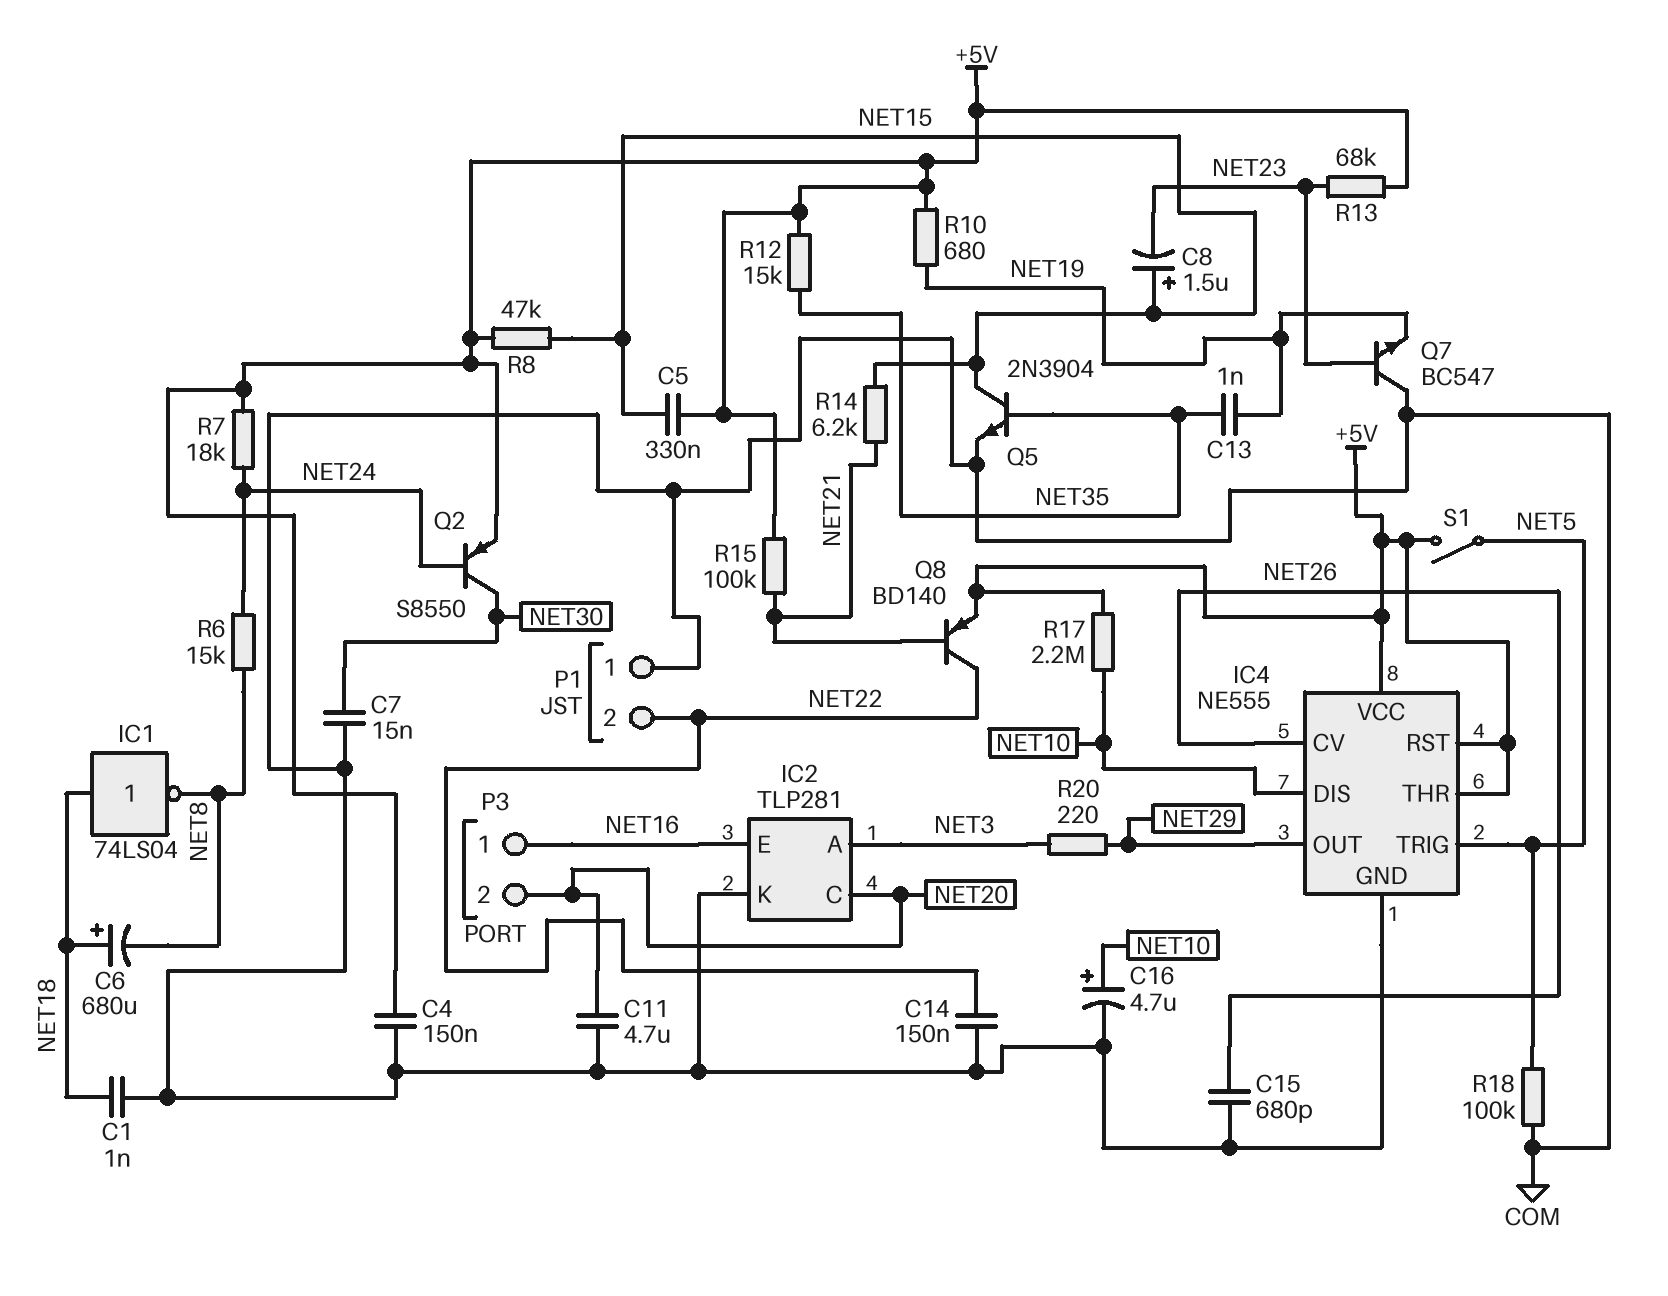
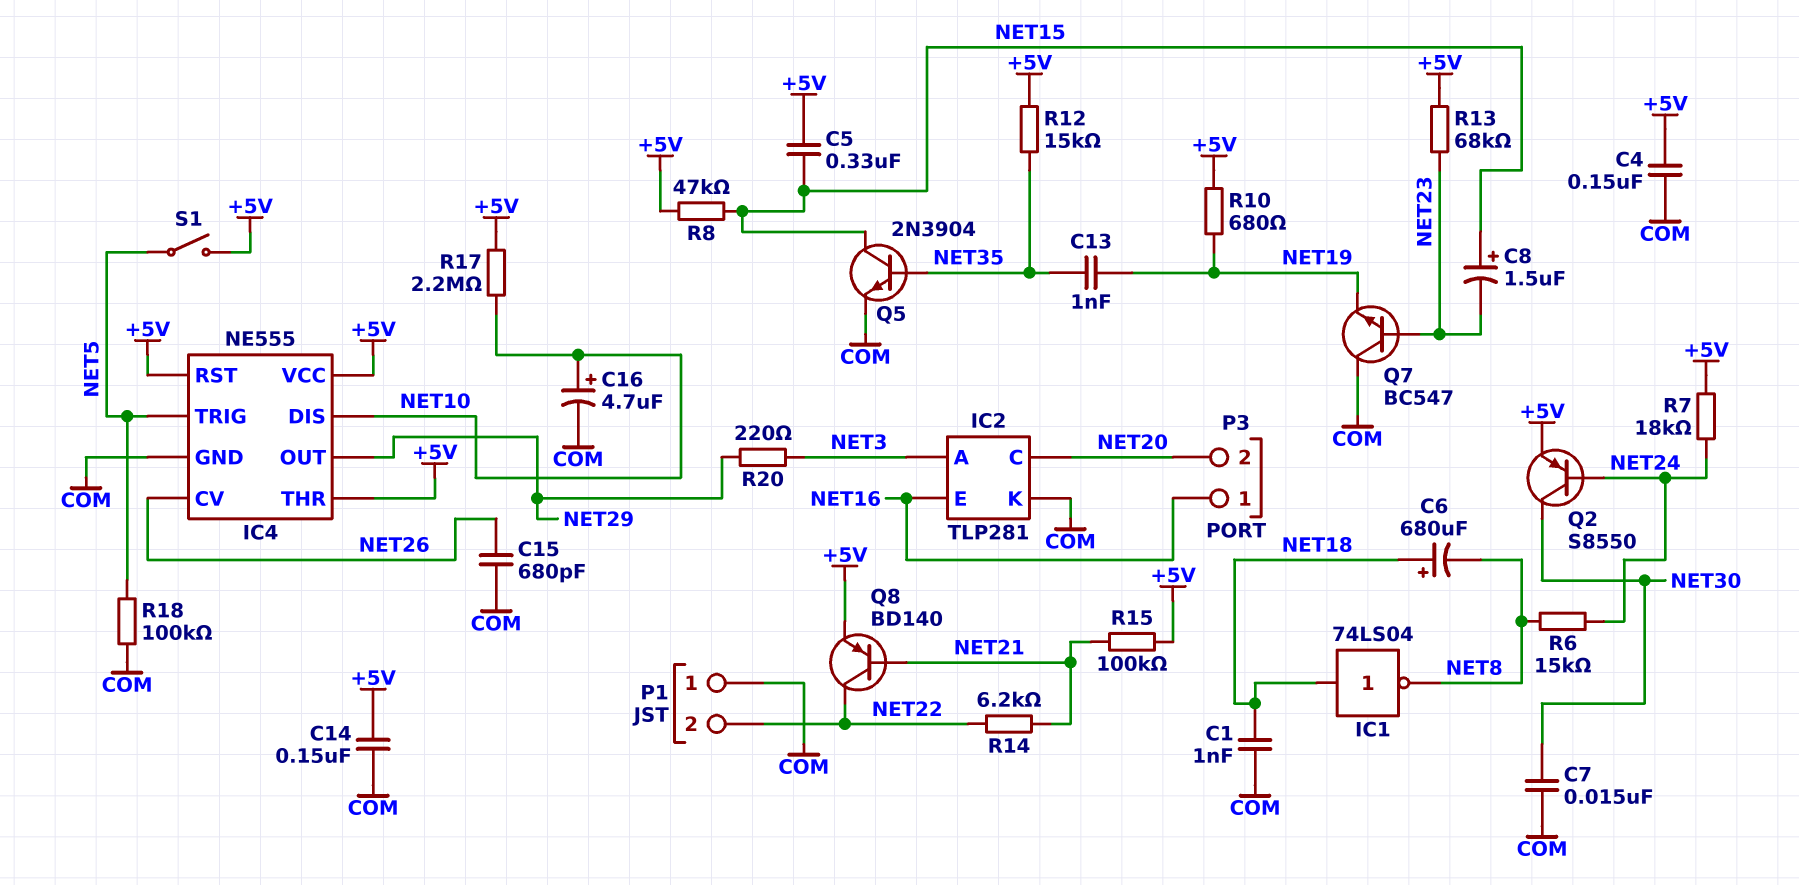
C11: 4.7uF (COM, NET20) -> none
C14: 150nF (COM, NET22) -> 150nF (+5V, COM)
R14: 6.2k (NET15, NET21) -> 6.2k (NET21, NET22)

